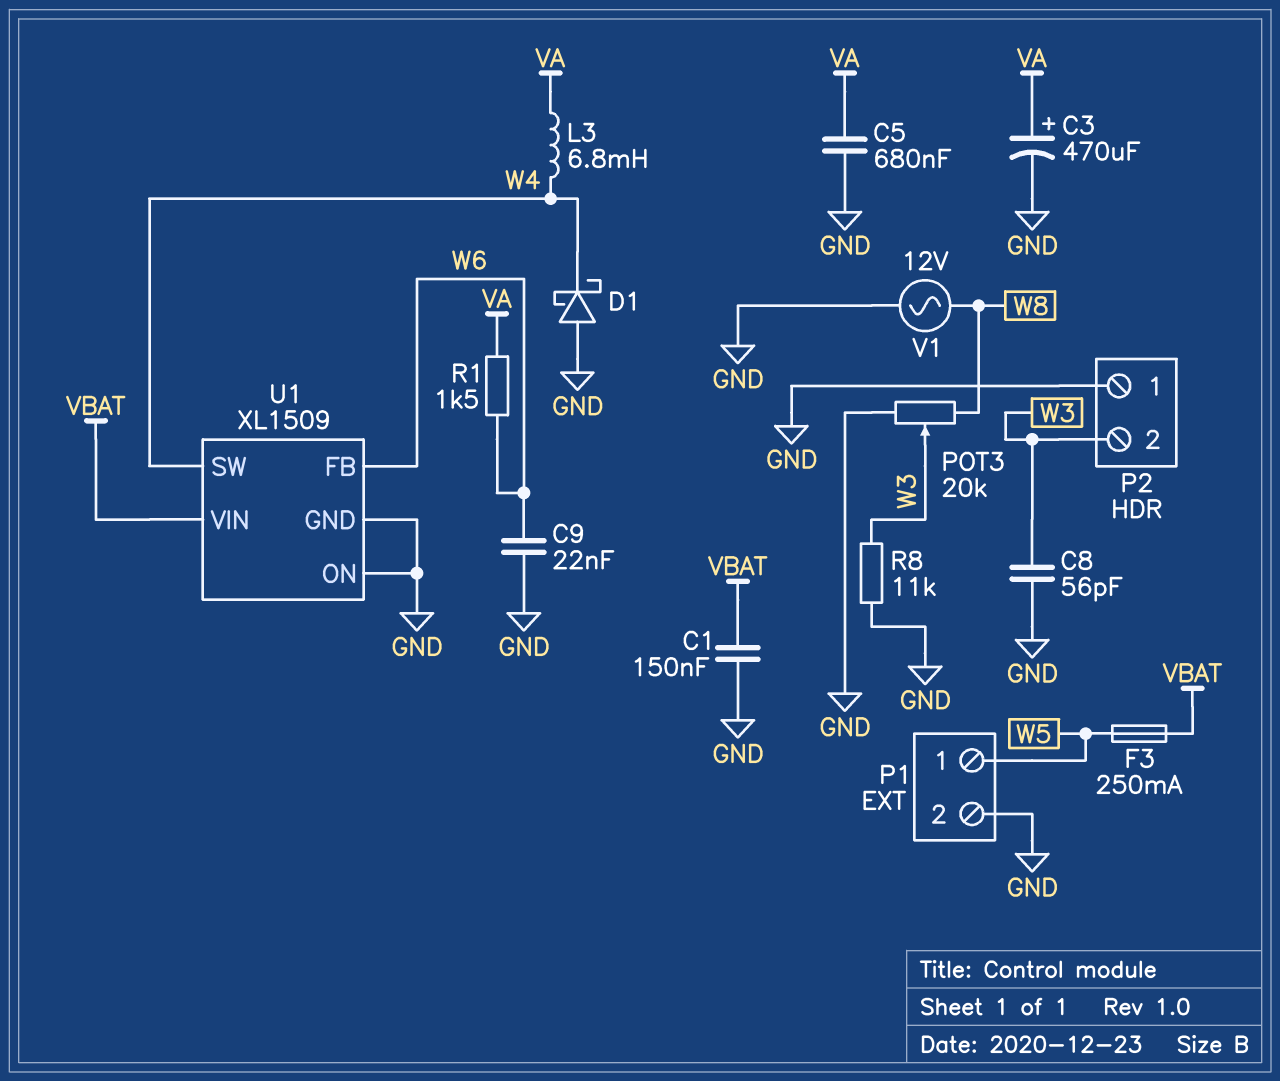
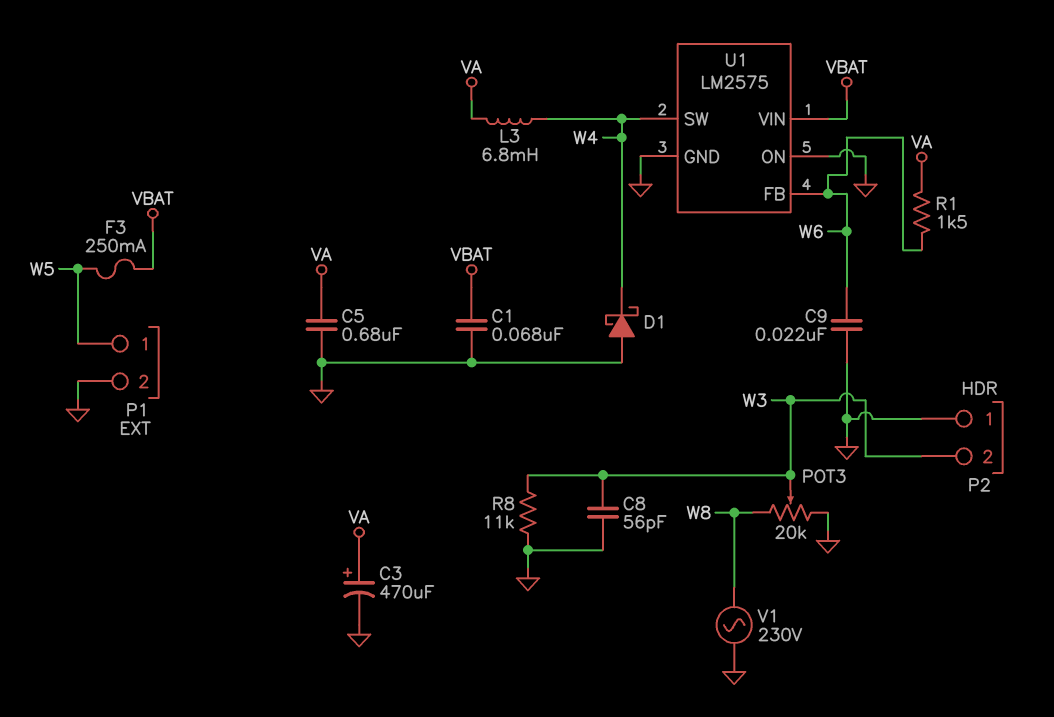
C1: 150nF (GND, VBAT) -> 68nF (GND, VBAT)
U1: XL1509 -> LM2575
V1: AC 12V (GND, W8) -> AC 230V (GND, W8)

